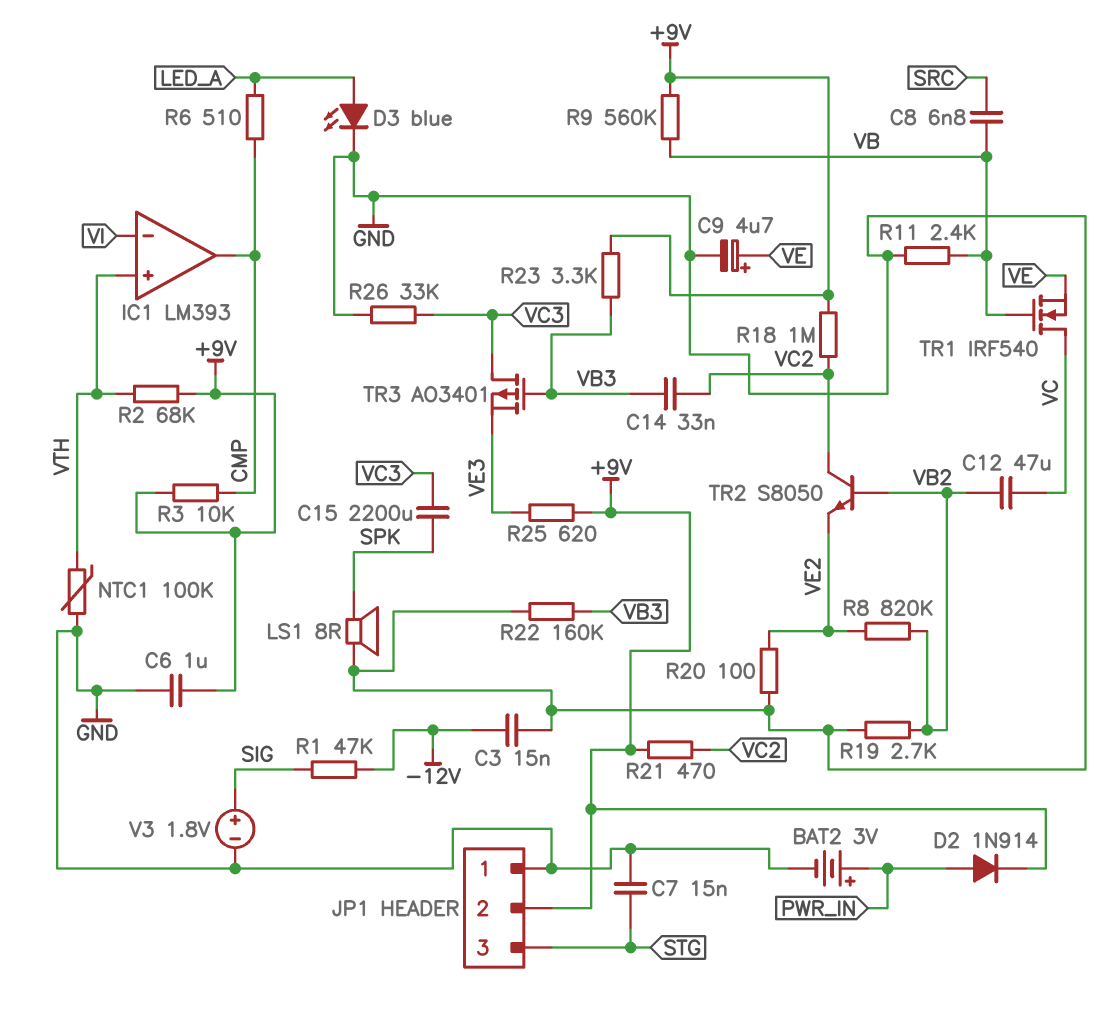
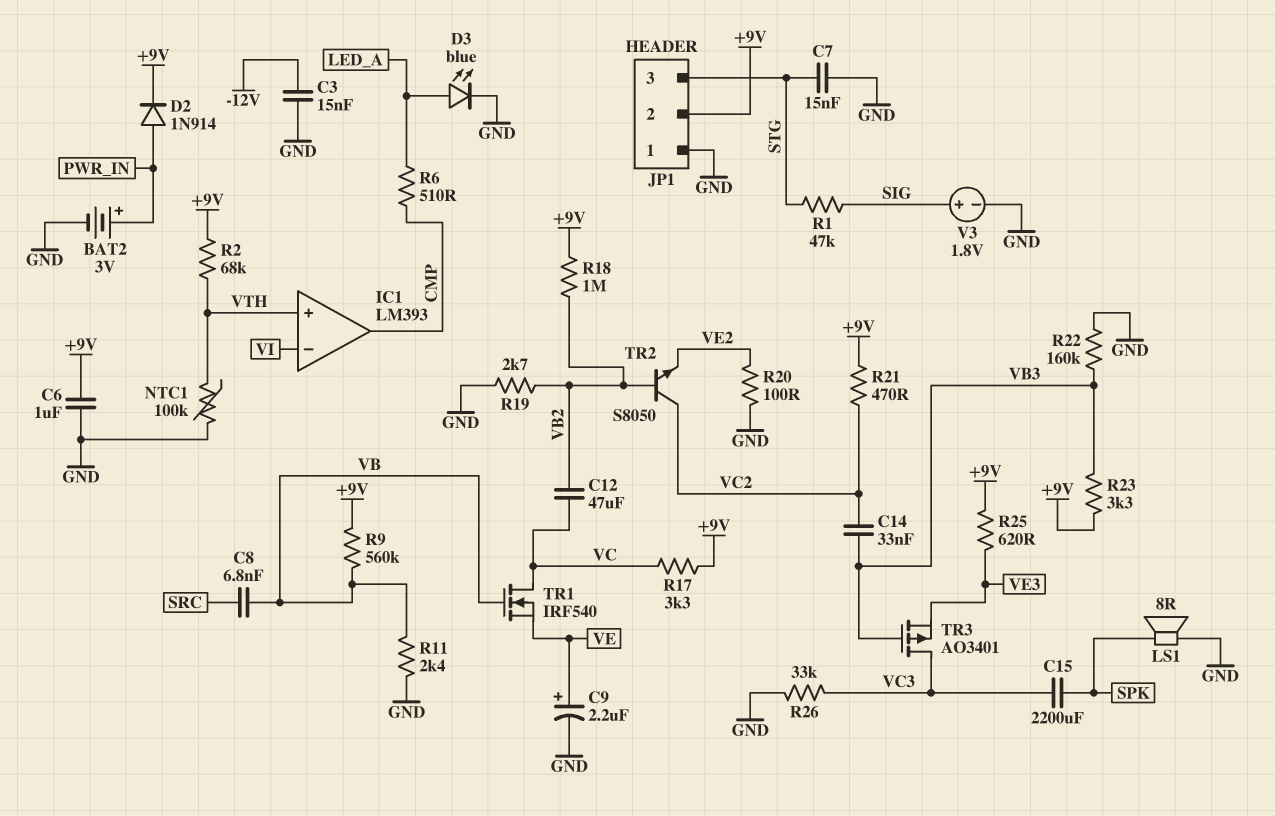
C9: 4.7uF (plus VE, minus GND) -> 2.2uF (plus VE, minus GND)
R1: 47k (-12V, SIG) -> 47k (SIG, STG)
R3: 10k (+9V, CMP) -> none
R8: 820k (VB2, VE2) -> none
R17: none -> 3.3k (+9V, VC)
R18: 1M (+9V, VC2) -> 1M (+9V, VB2)

